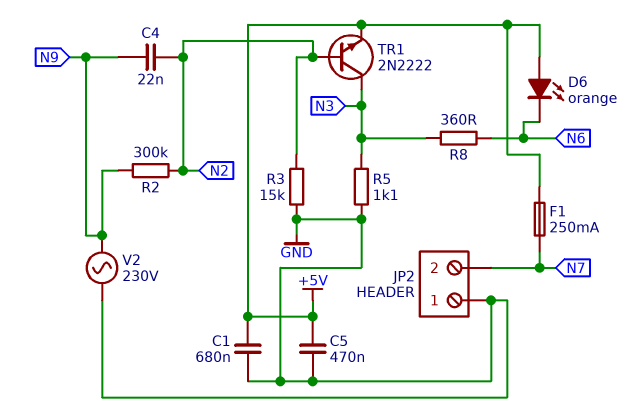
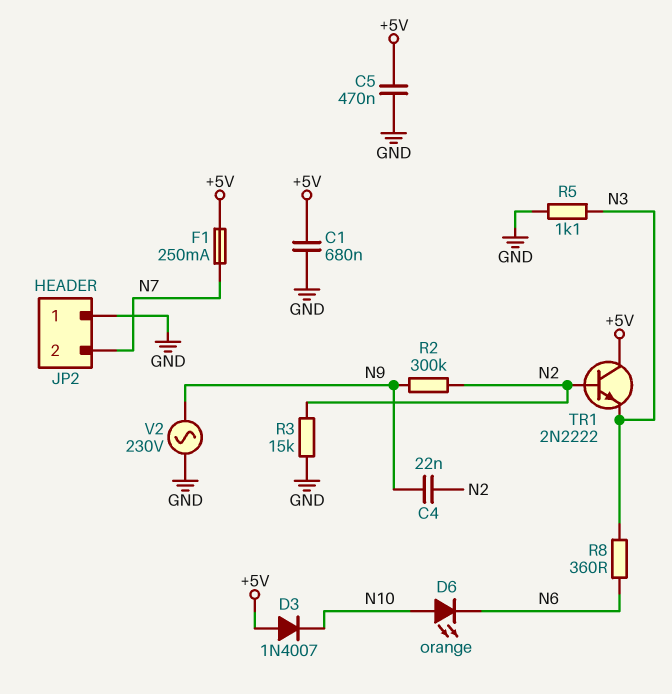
D3: none -> diode 1N4007 (A +5V, K N10)
D6: LED orange (A +5V, K N6) -> LED orange (A N10, K N6)
TR1: NPN 2N2222 (B N2, C N3, E +5V) -> NPN 2N2222 (B N2, C +5V, E N3)

